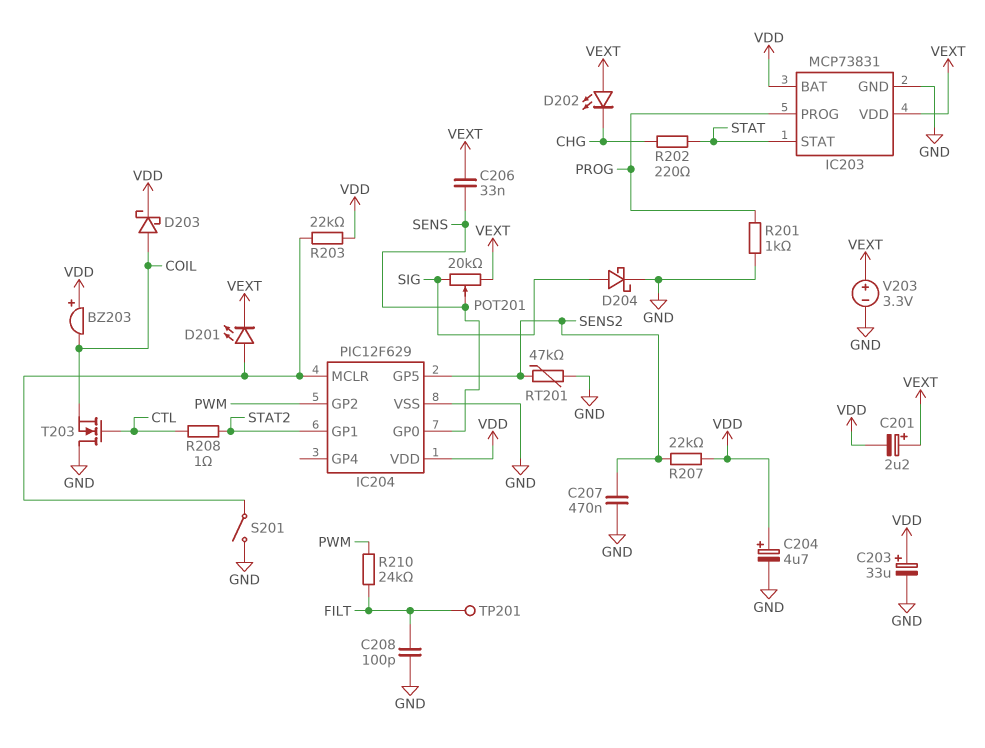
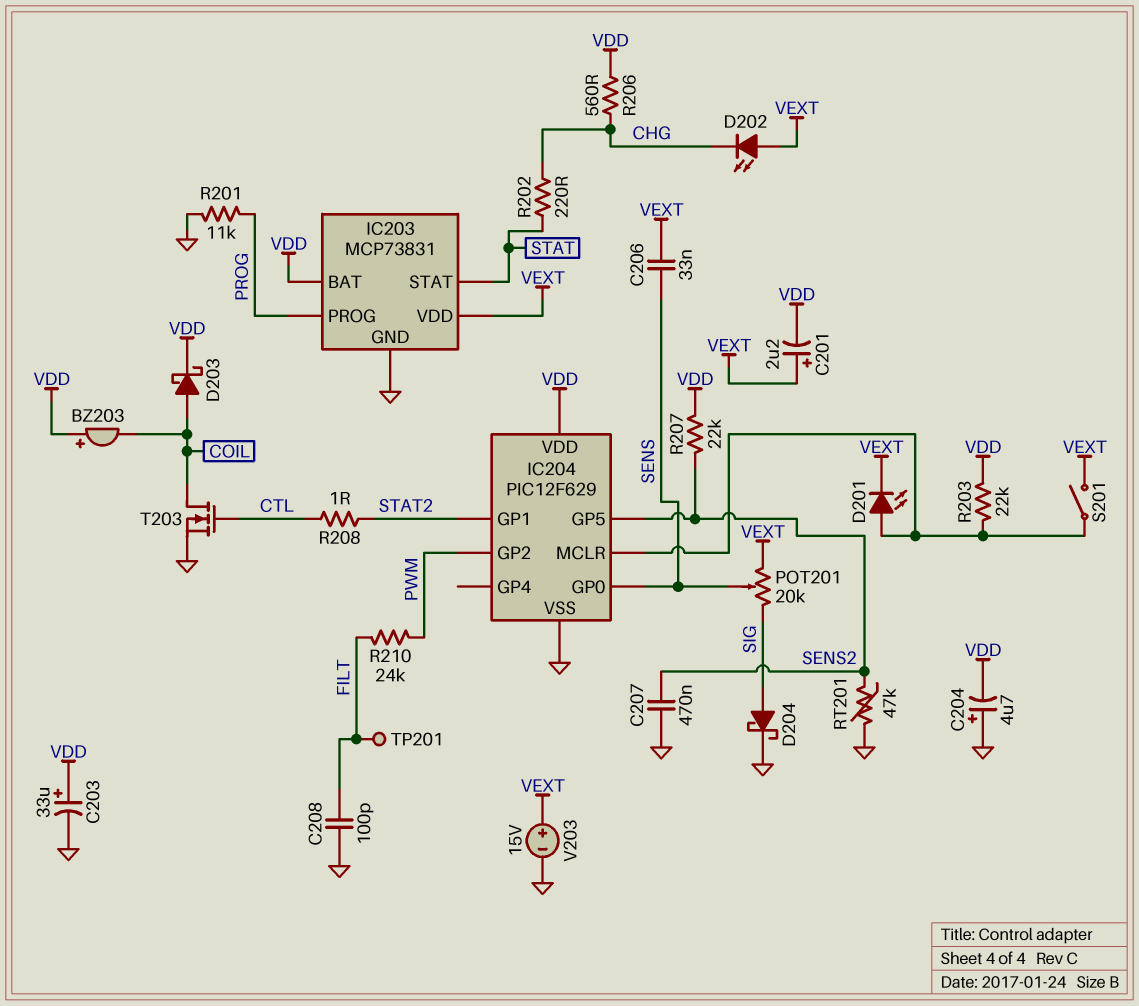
C204: 4.7uF (plus VDD, minus GND) -> 4.7uF (plus GND, minus VDD)
R201: 1k (GND, PROG) -> 11k (GND, PROG)
R206: none -> 560 (CHG, VDD)
S201: switch (GND, IC204/MCLR) -> switch (IC204/MCLR, VEXT)
T203: NMOS (G CTL, D GND, S COIL) -> NMOS (G CTL, D COIL, S GND)
V203: 3.3V (plus VEXT, minus GND) -> 15V (plus VEXT, minus GND)

